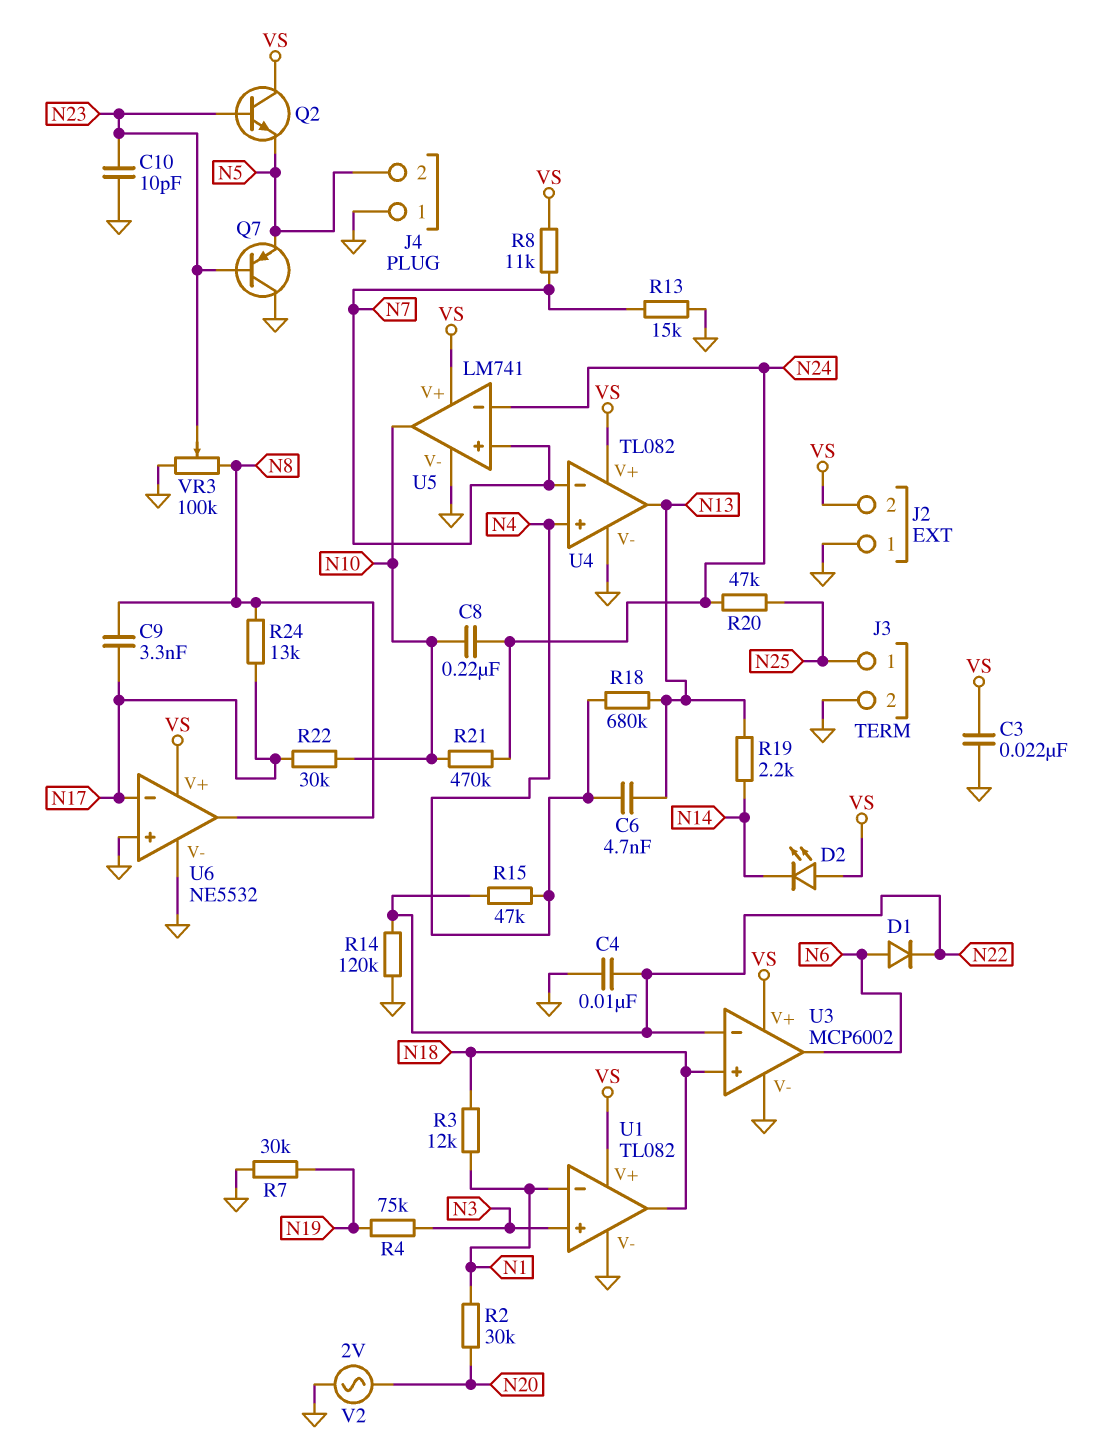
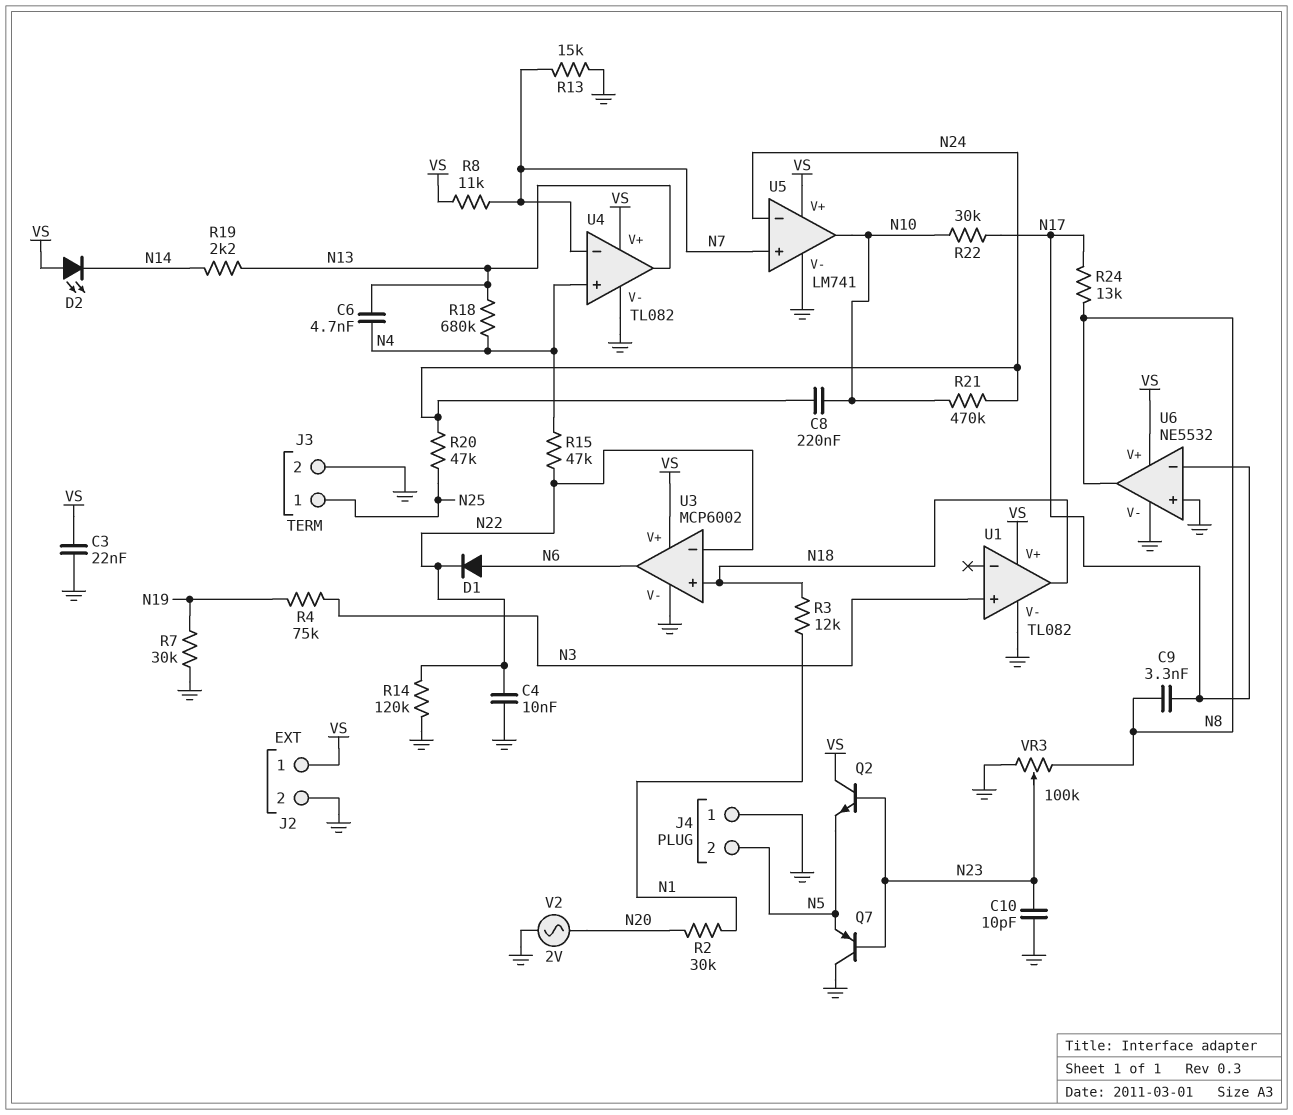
J2 pin 1: GND -> VS
J2 pin 2: VS -> GND
U1 pin in-: N1 -> none

